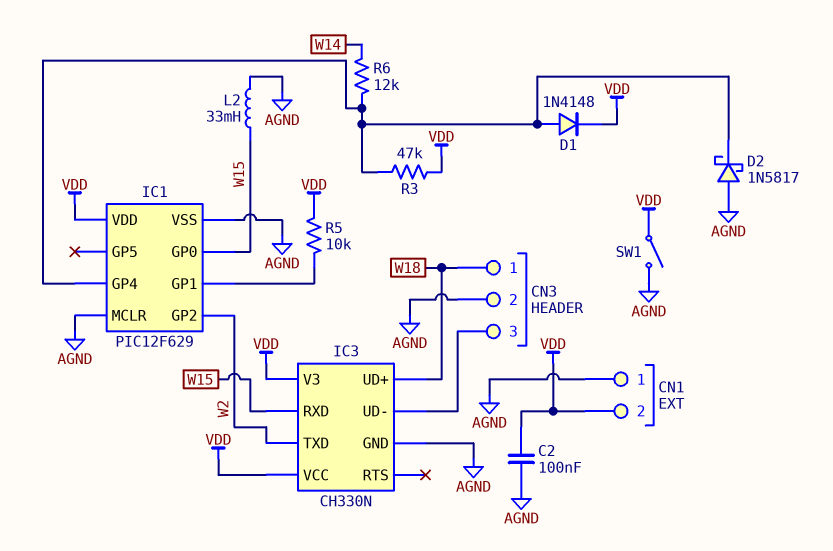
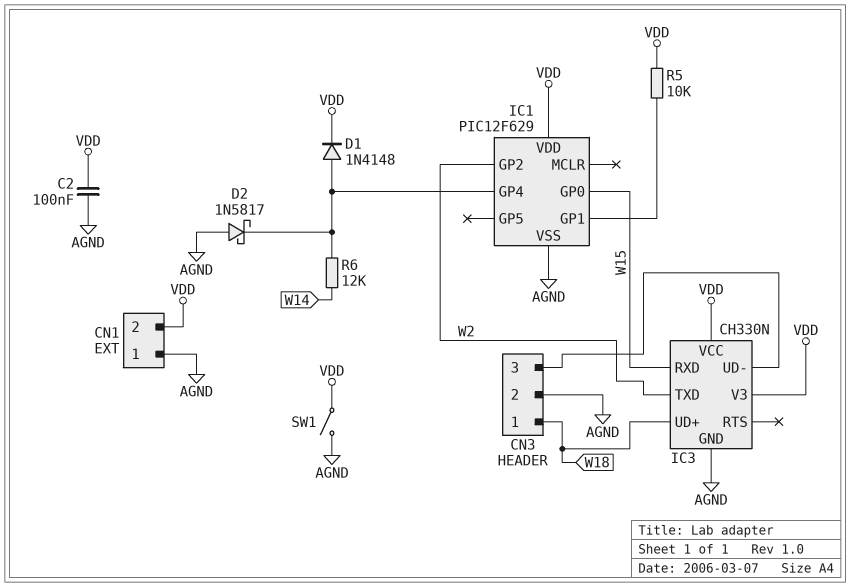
IC1 pin MCLR: AGND -> none
L2: 33mH (AGND, W15) -> none
R3: 47k (IC1/GP4, VDD) -> none

